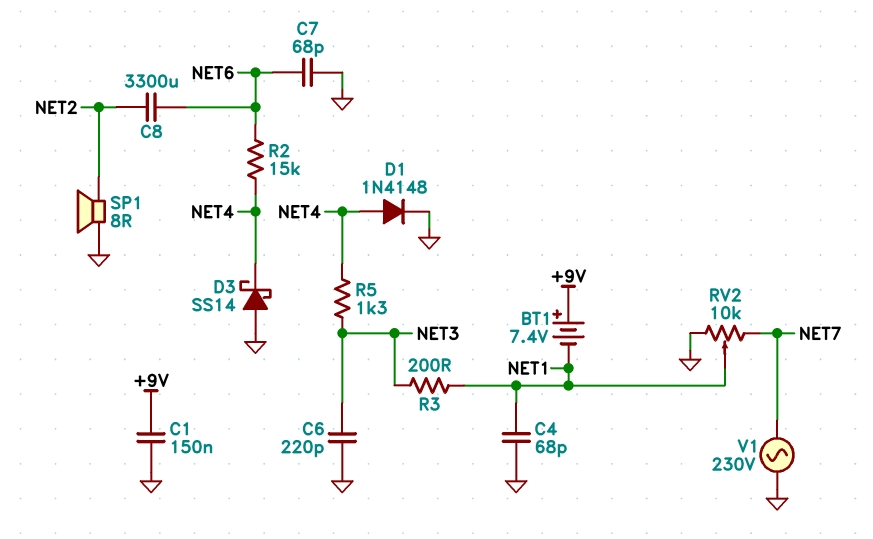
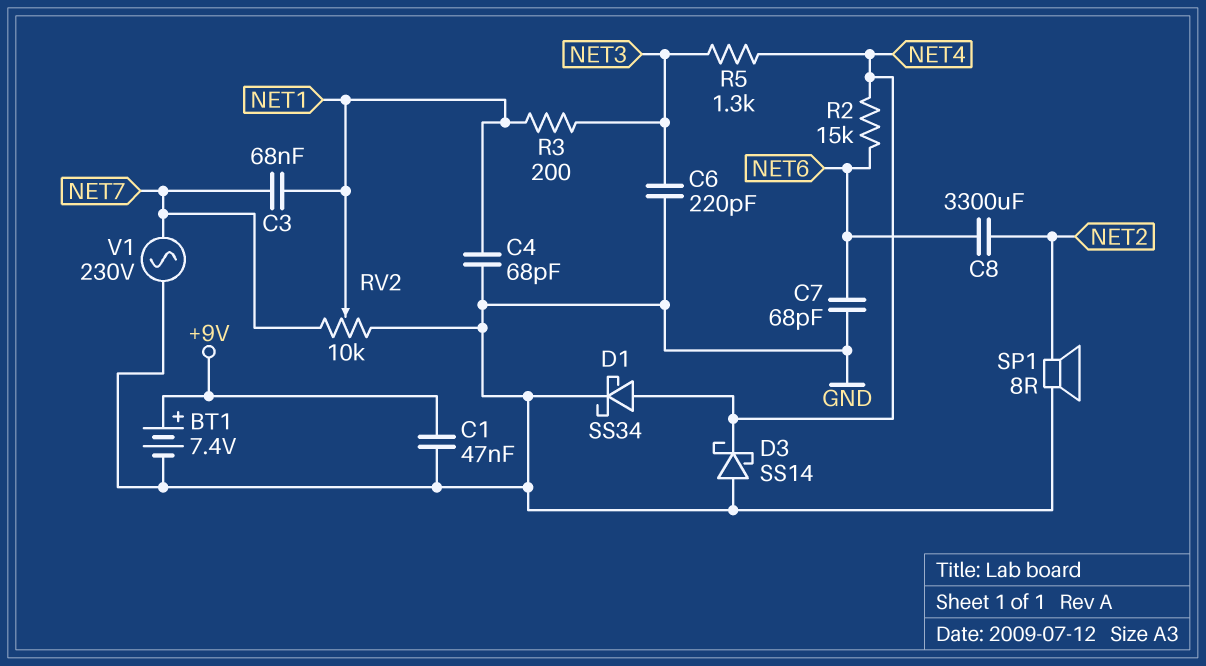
BT1: 7.4V (plus +9V, minus NET1) -> 7.4V (plus +9V, minus GND)
C1: 150nF (+9V, GND) -> 47nF (+9V, GND)
C3: none -> 68nF (NET1, NET7)
D1: diode 1N4148 (A NET4, K GND) -> schottky SS34 (A NET4, K GND)

